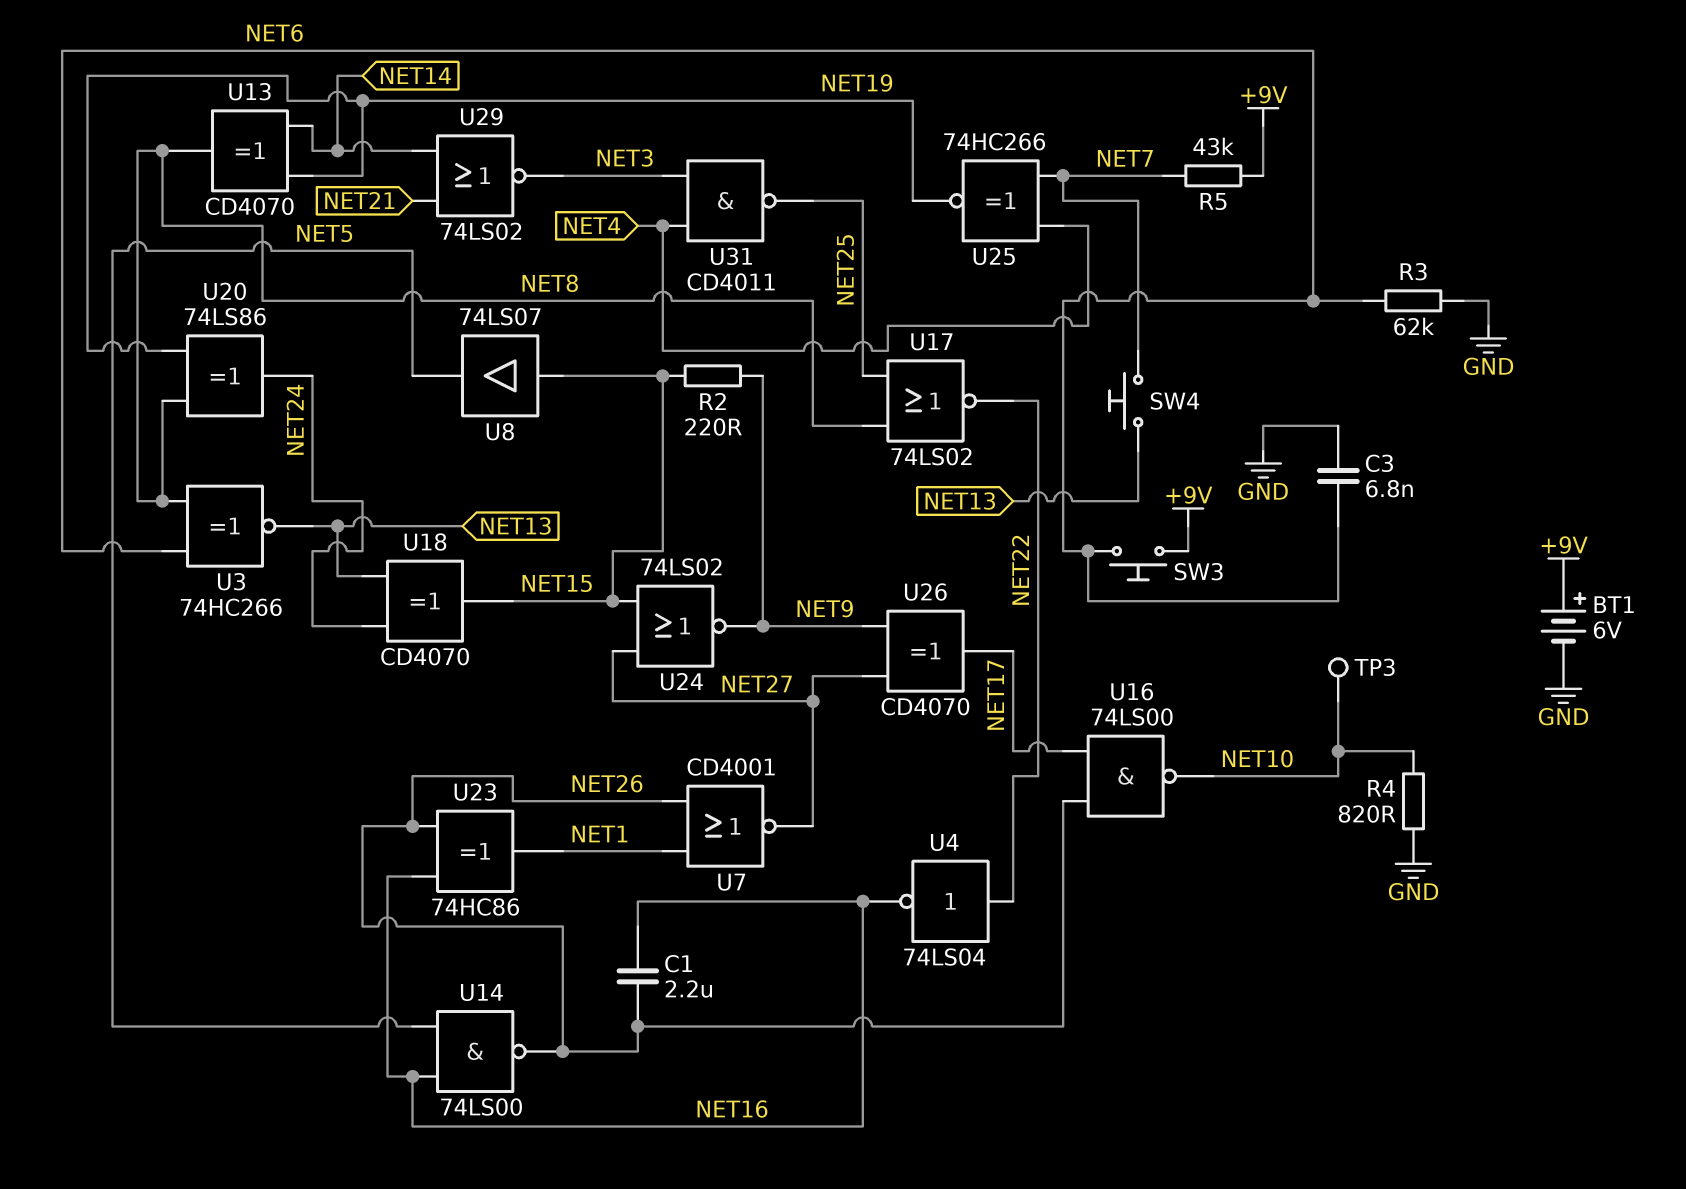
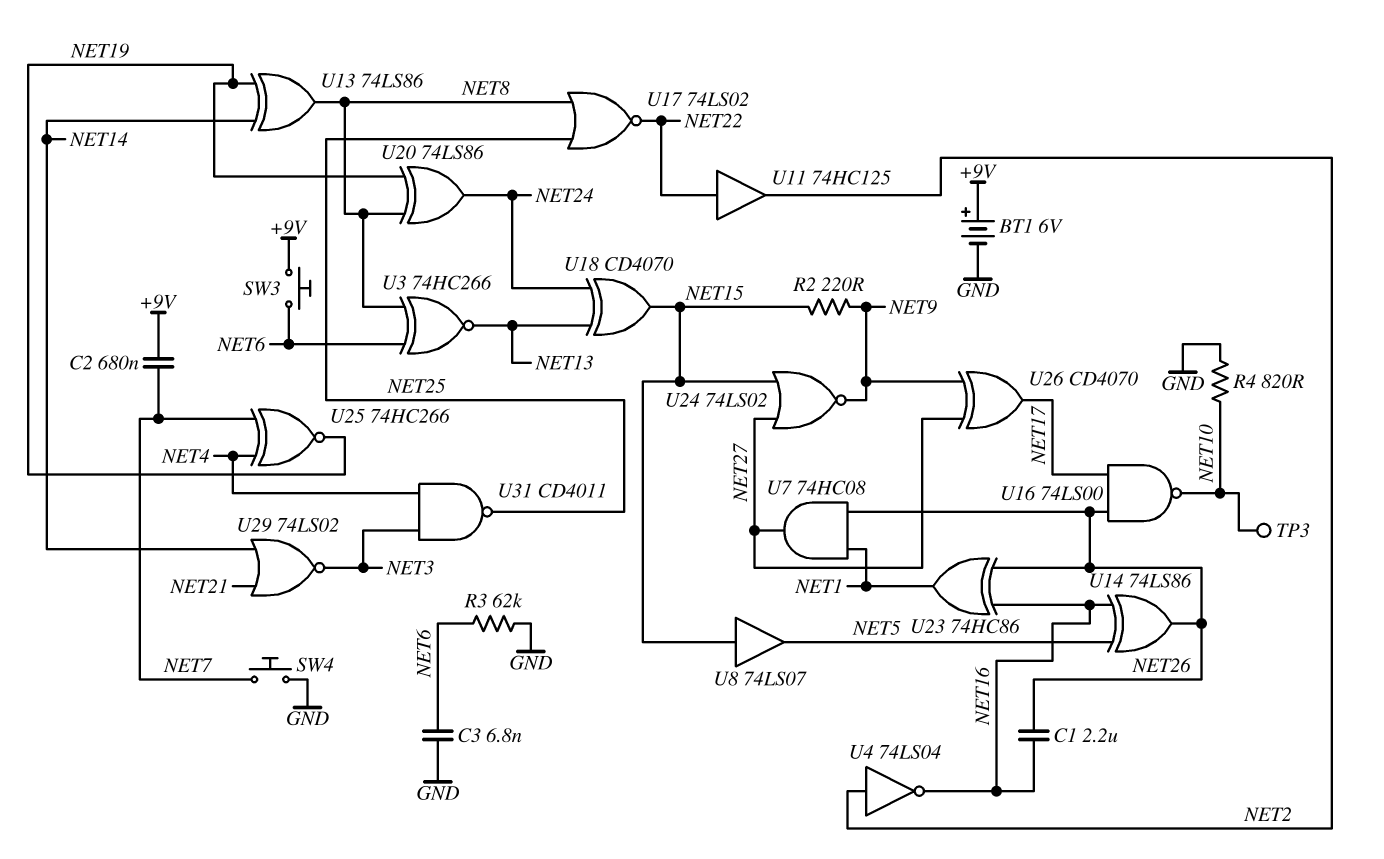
C2: none -> 680nF (+9V, NET7)
R5: 43k (+9V, NET7) -> none
SW4: button (NET7, NET13) -> button (GND, NET7)
U4: NOT 74LS04 (in NET22, out NET16) -> NOT 74LS04 (in NET2, out NET16)
U7: NOR CD4001 (in NET1, in NET26, out NET27) -> AND 74HC08 (in NET1, in NET26, out NET27)
U11: none -> buffer 74HC125 (in NET22, out NET2)
U13: XOR CD4070 (in NET14, in NET19, out NET8) -> XOR 74LS86 (in NET14, in NET19, out NET8)
U14: NAND 74LS00 (in NET5, in NET16, out NET26) -> XOR 74LS86 (in NET5, in NET16, out NET26)

